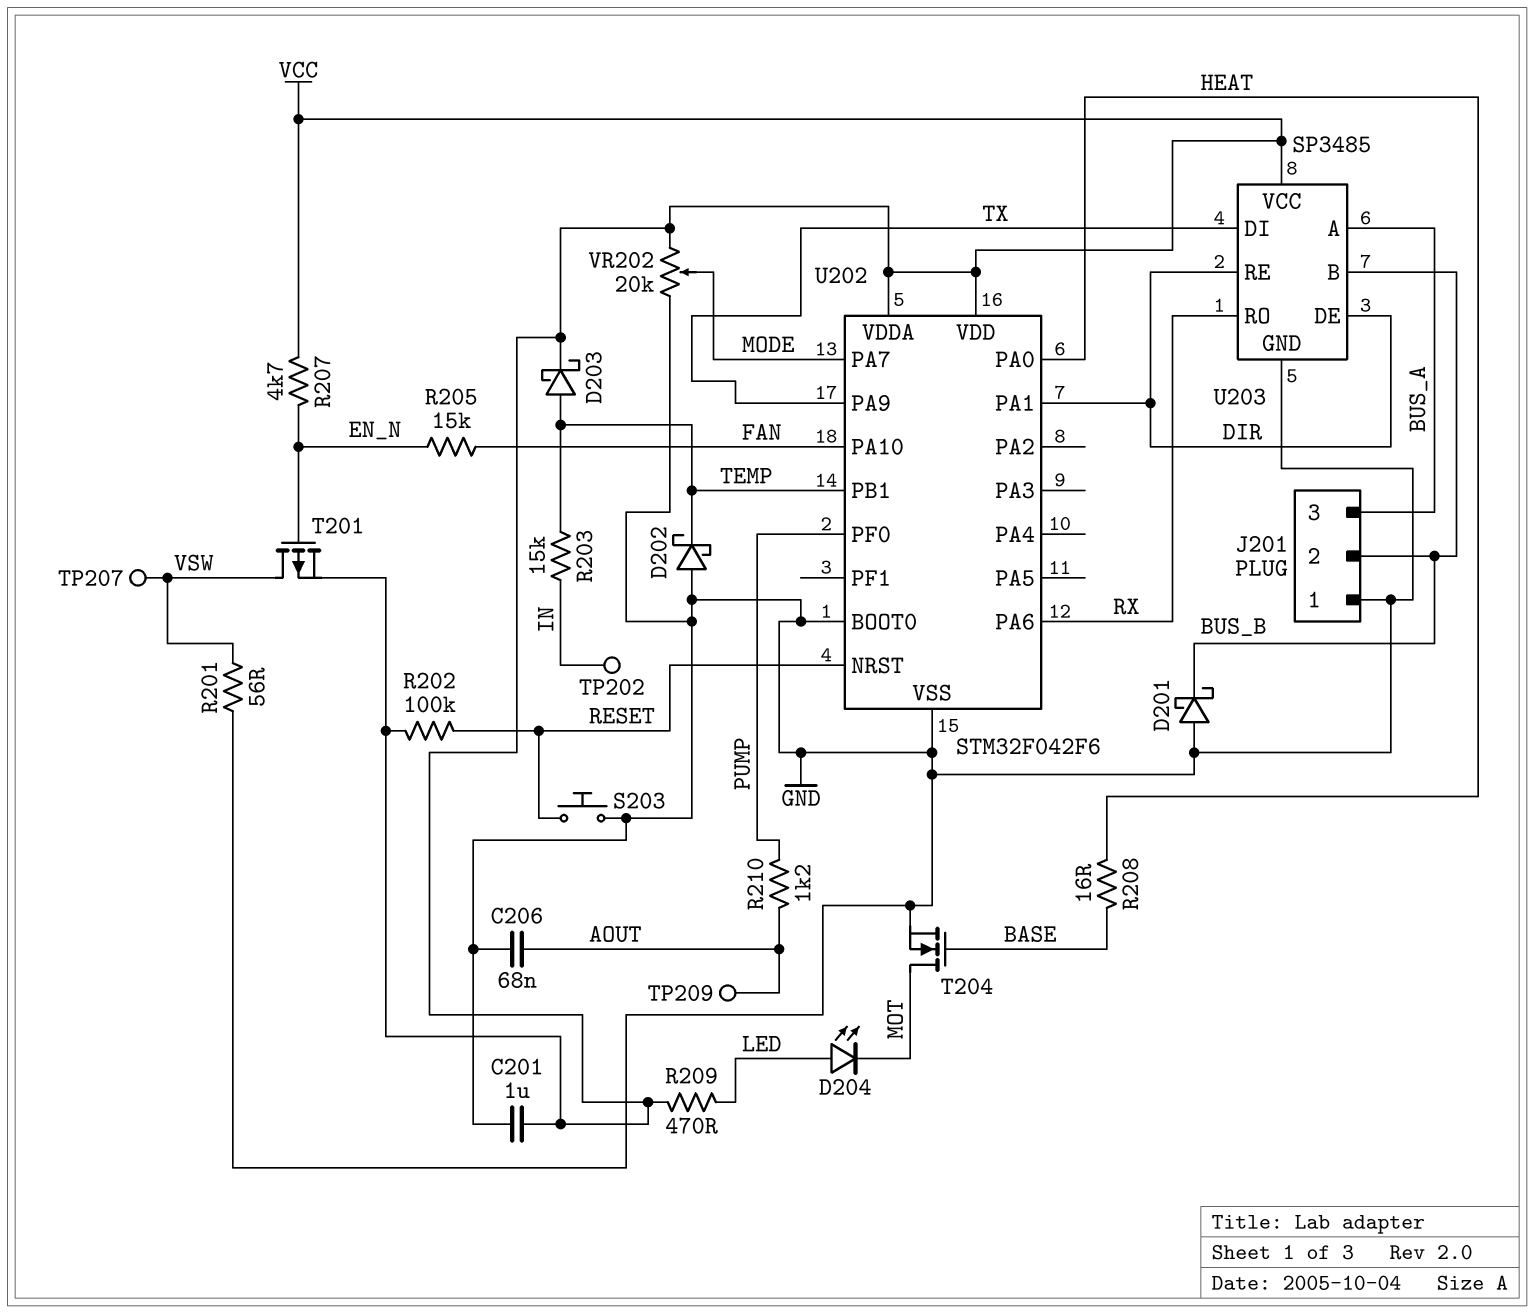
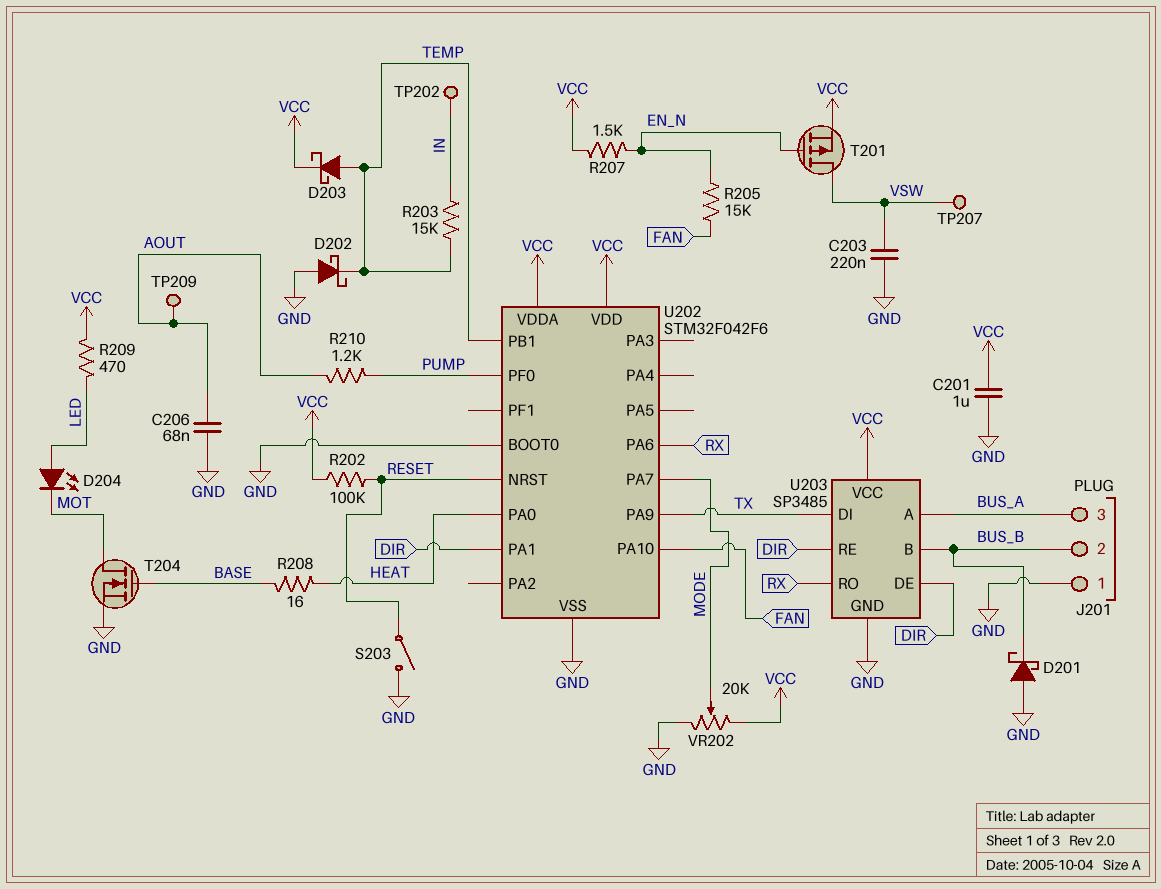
C203: none -> 220nF (GND, VSW)
R201: 56 (GND, VSW) -> none
R207: 4.7k (EN_N, VCC) -> 1.5k (EN_N, VCC)
S203: button (GND, RESET) -> switch (GND, RESET)

